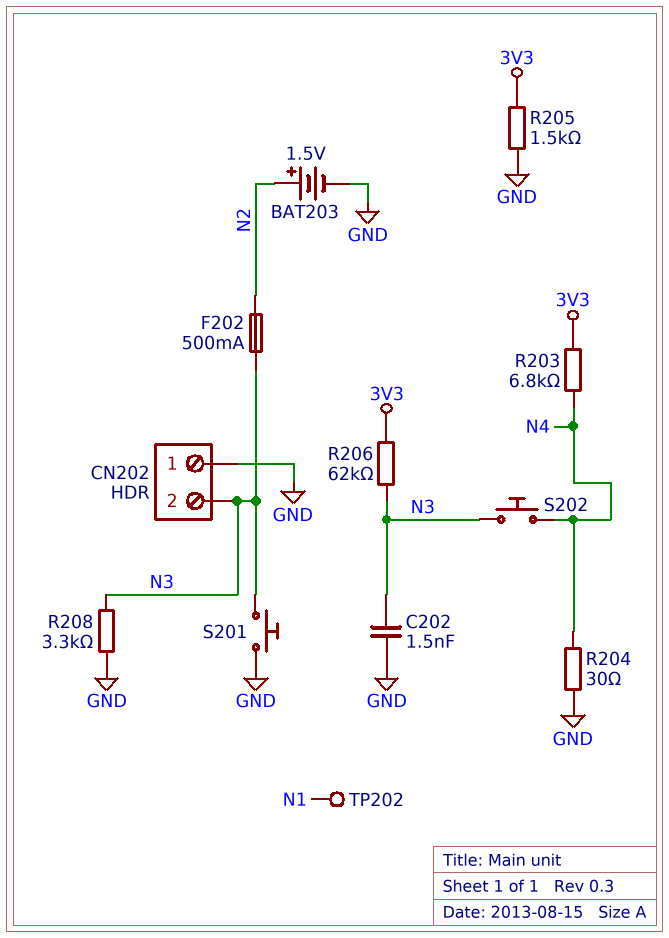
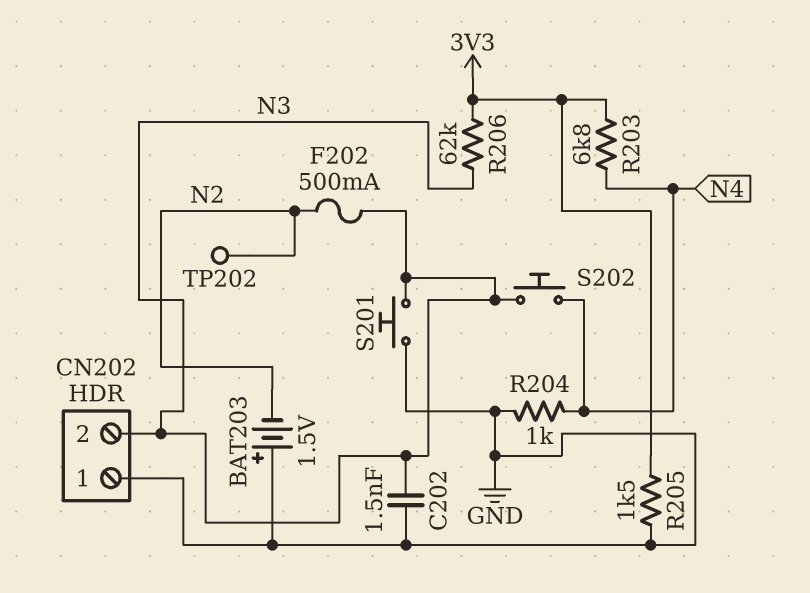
BAT203: 1.5V (plus N2, minus GND) -> 1.5V (plus GND, minus N2)
R204: 30 (GND, N4) -> 1k (GND, N4)
R208: 3.3k (GND, N3) -> none
TP202: test point (N1) -> test point (N2)

